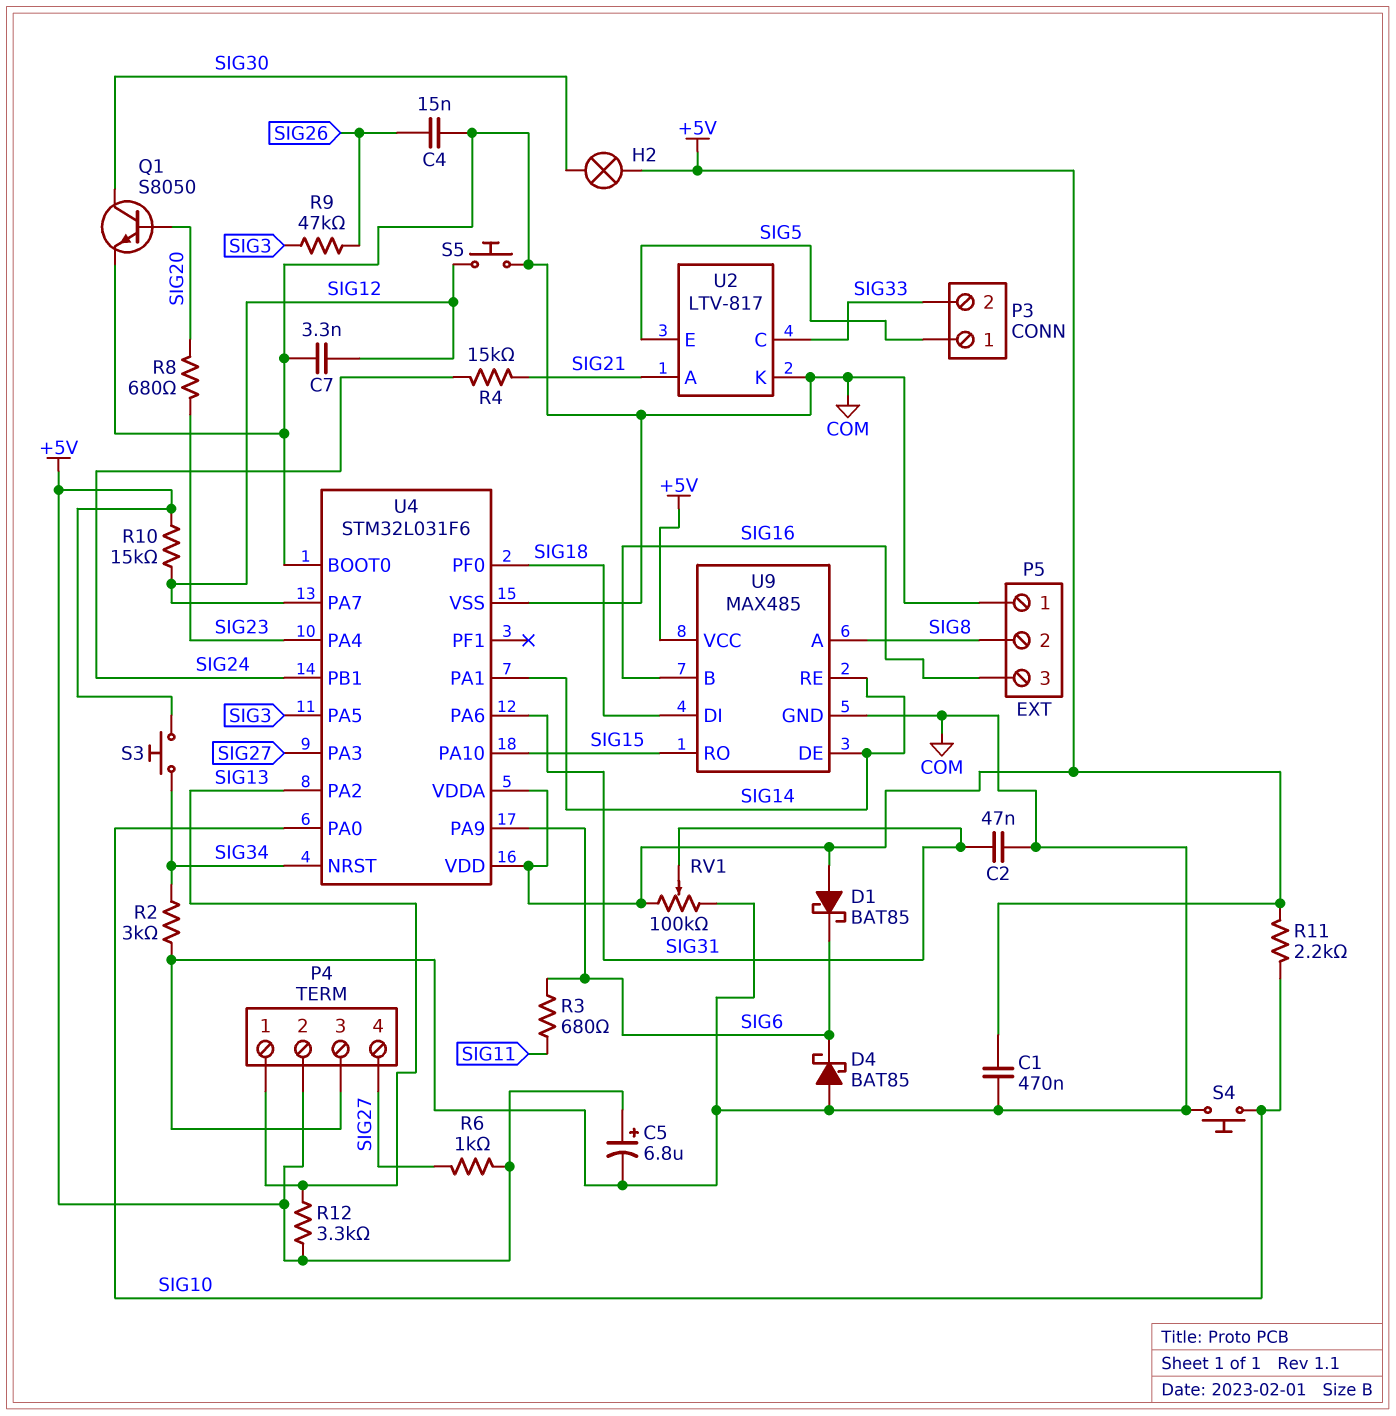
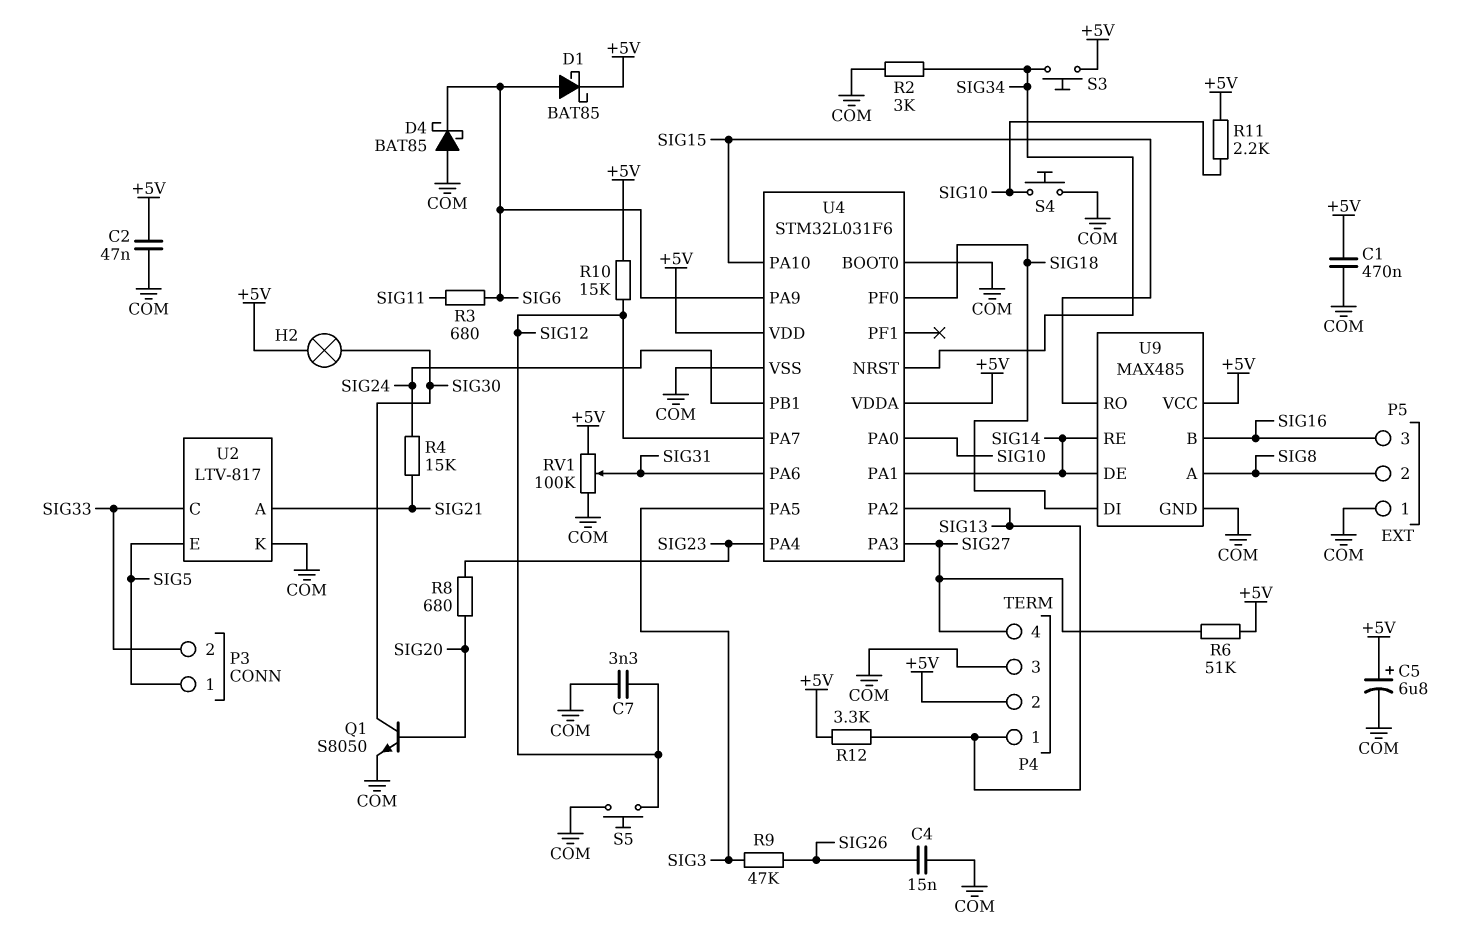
C2: 47nF (COM, SIG31) -> 47nF (+5V, COM)
D1: schottky BAT85 (A +5V, K SIG6) -> schottky BAT85 (A SIG6, K +5V)
R6: 1k (+5V, SIG27) -> 51k (+5V, SIG27)

